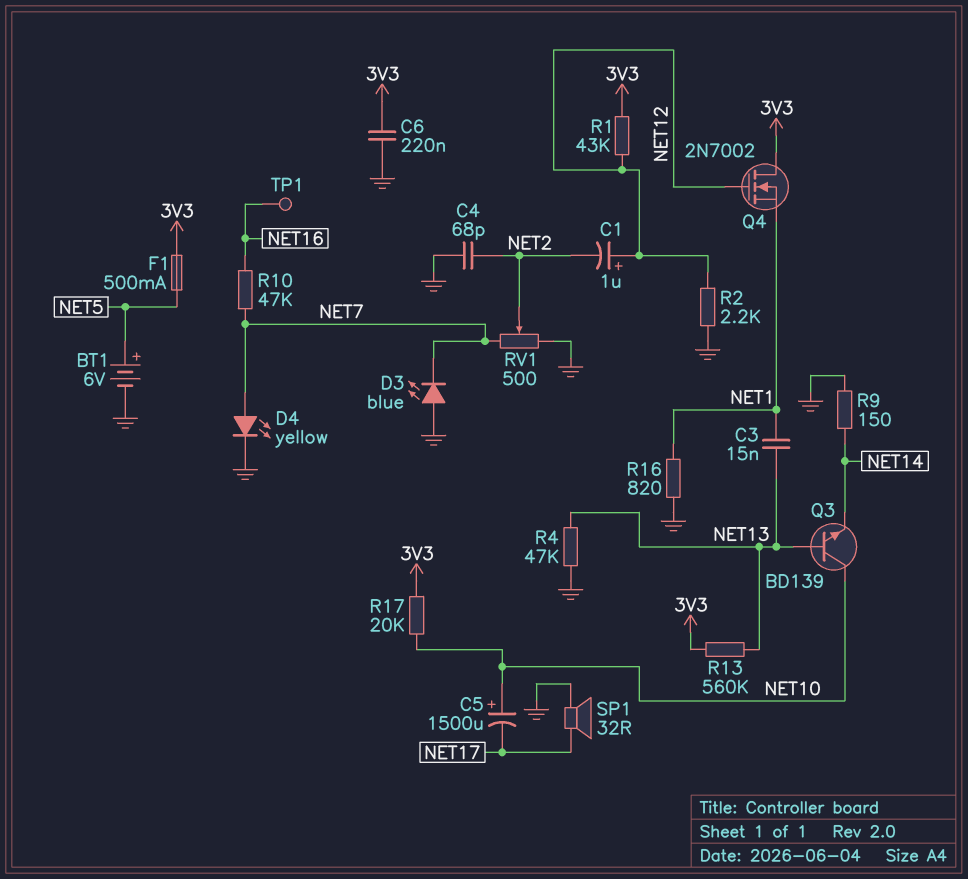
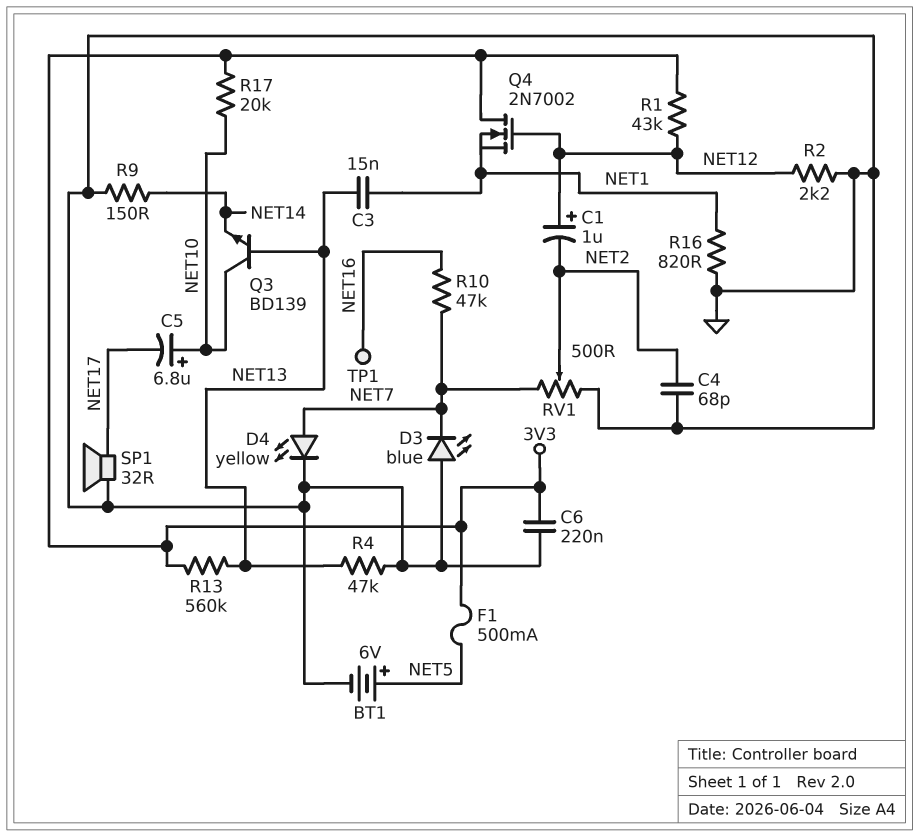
C5: 1500uF (plus NET10, minus NET17) -> 6.8uF (plus NET10, minus NET17)

